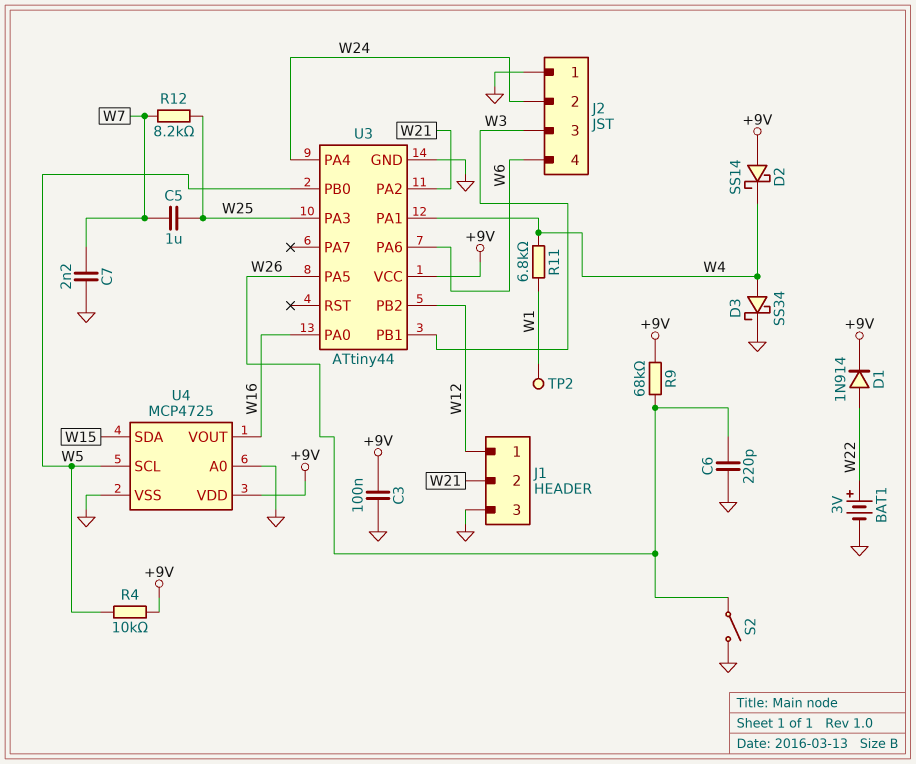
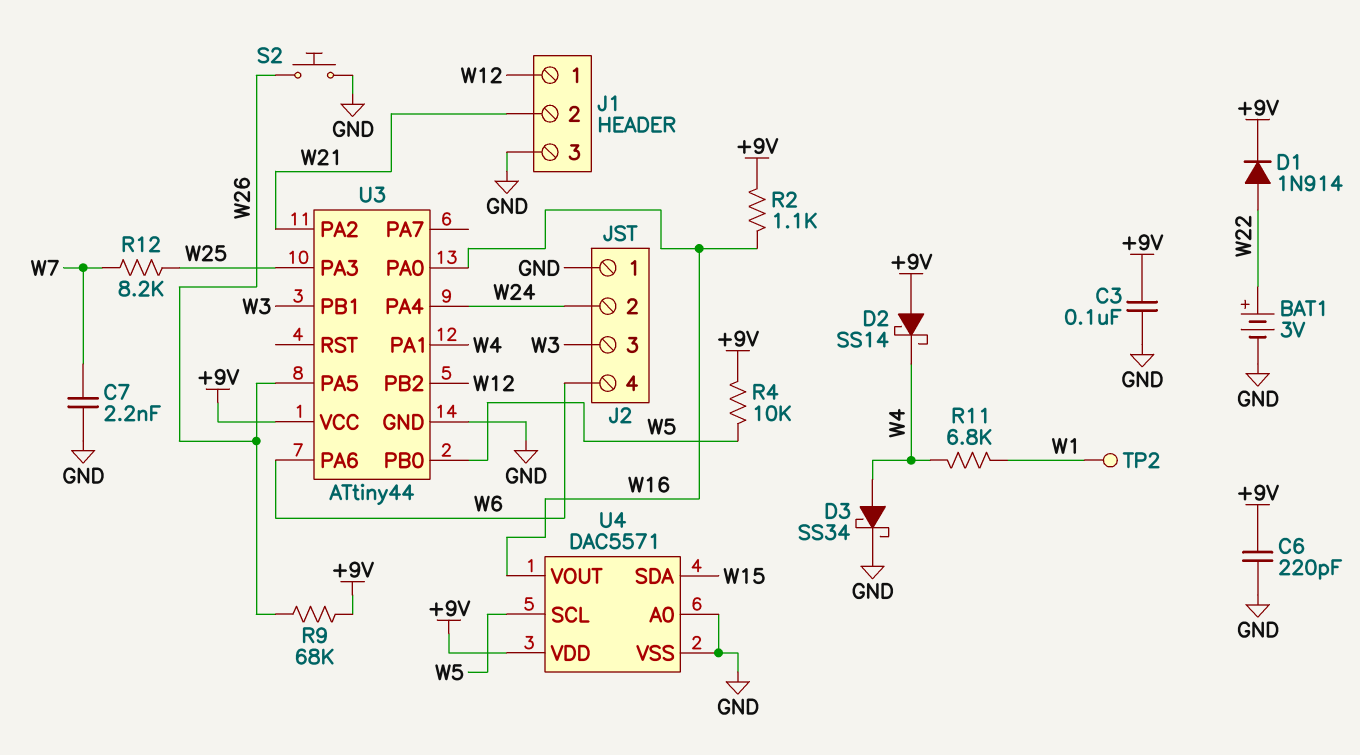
C5: 1uF (W7, W25) -> none
C6: 220pF (GND, W26) -> 220pF (+9V, GND)
R2: none -> 1.1k (+9V, W16)
S2: switch (GND, W26) -> button (GND, W26)
U4: MCP4725 -> DAC5571

